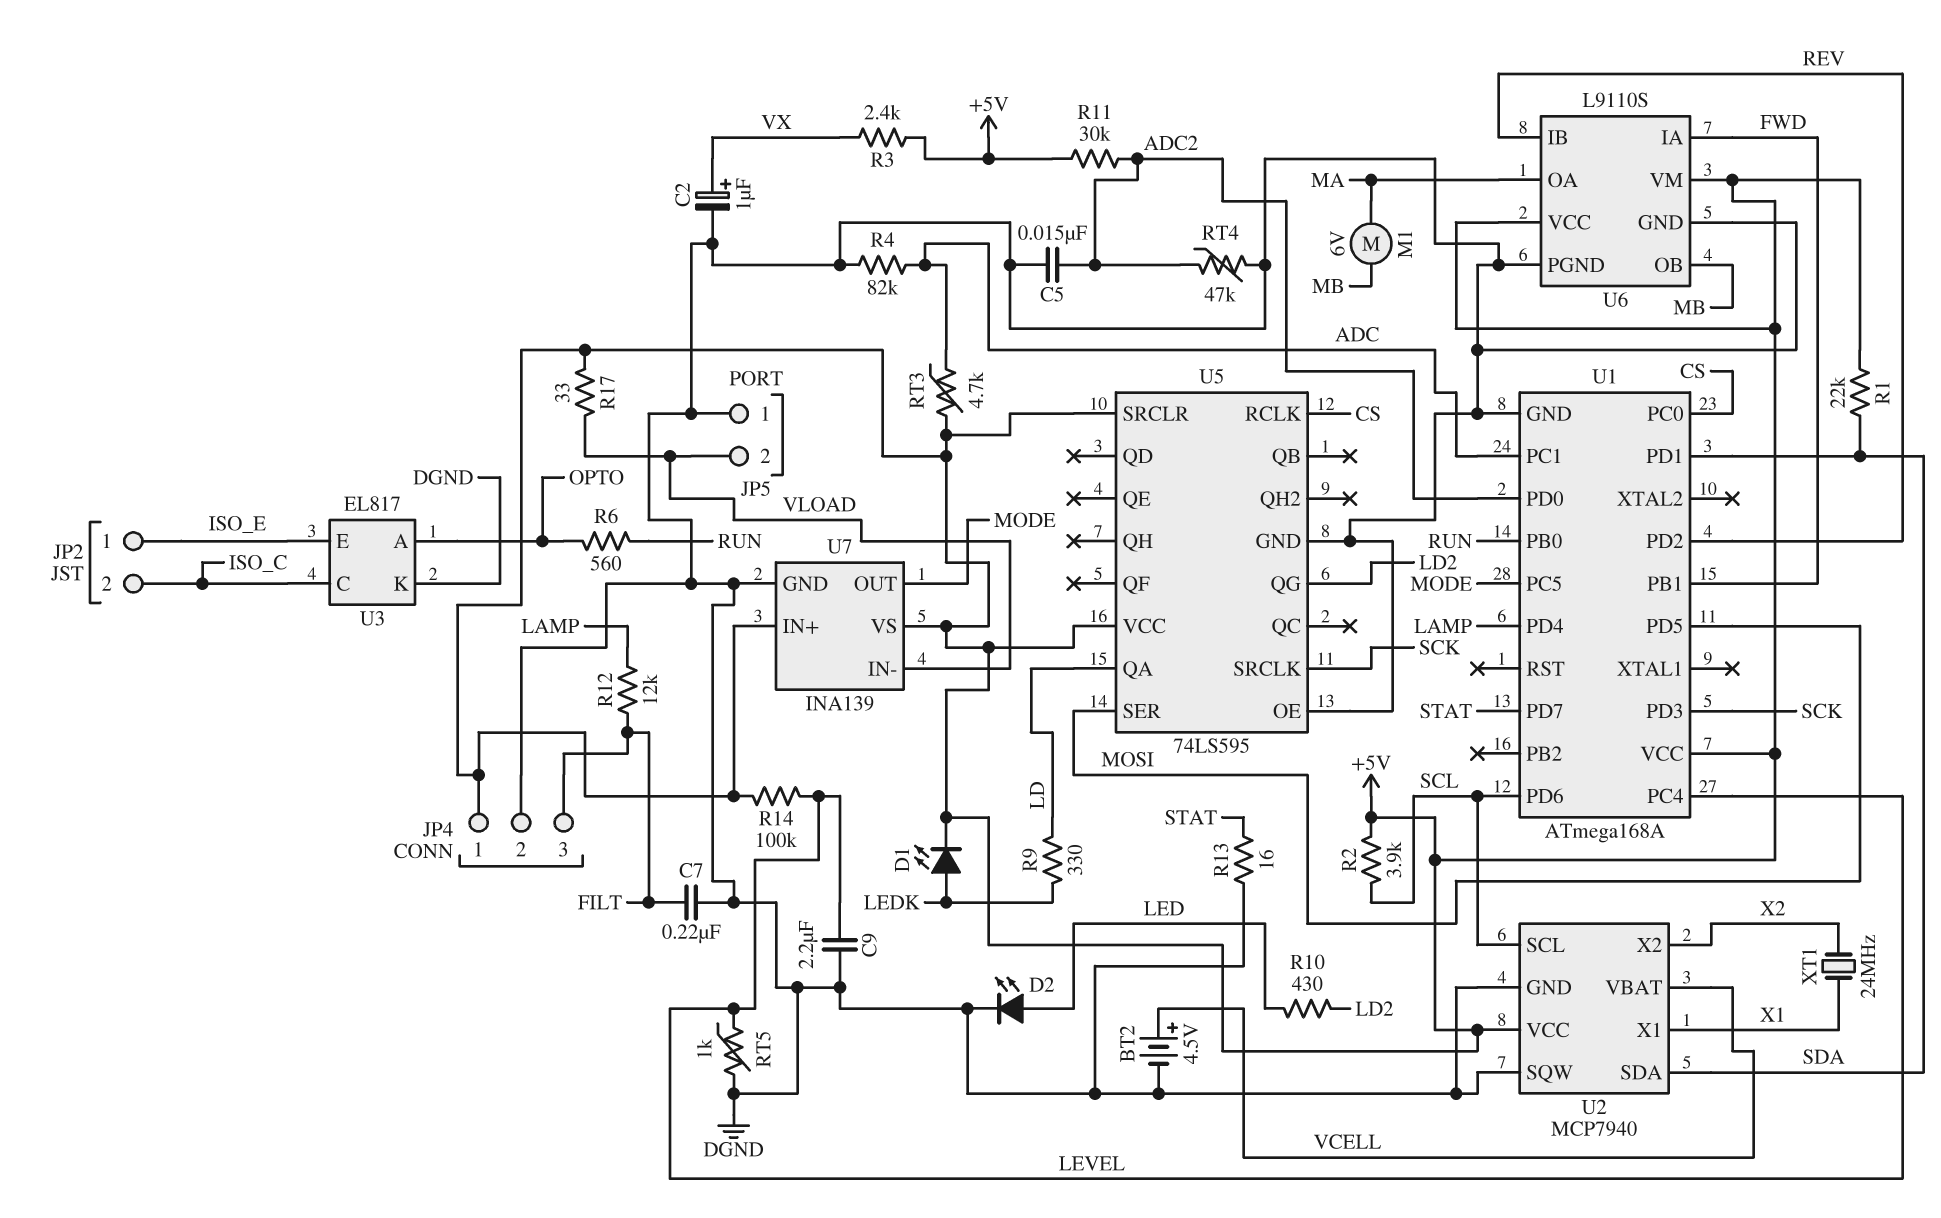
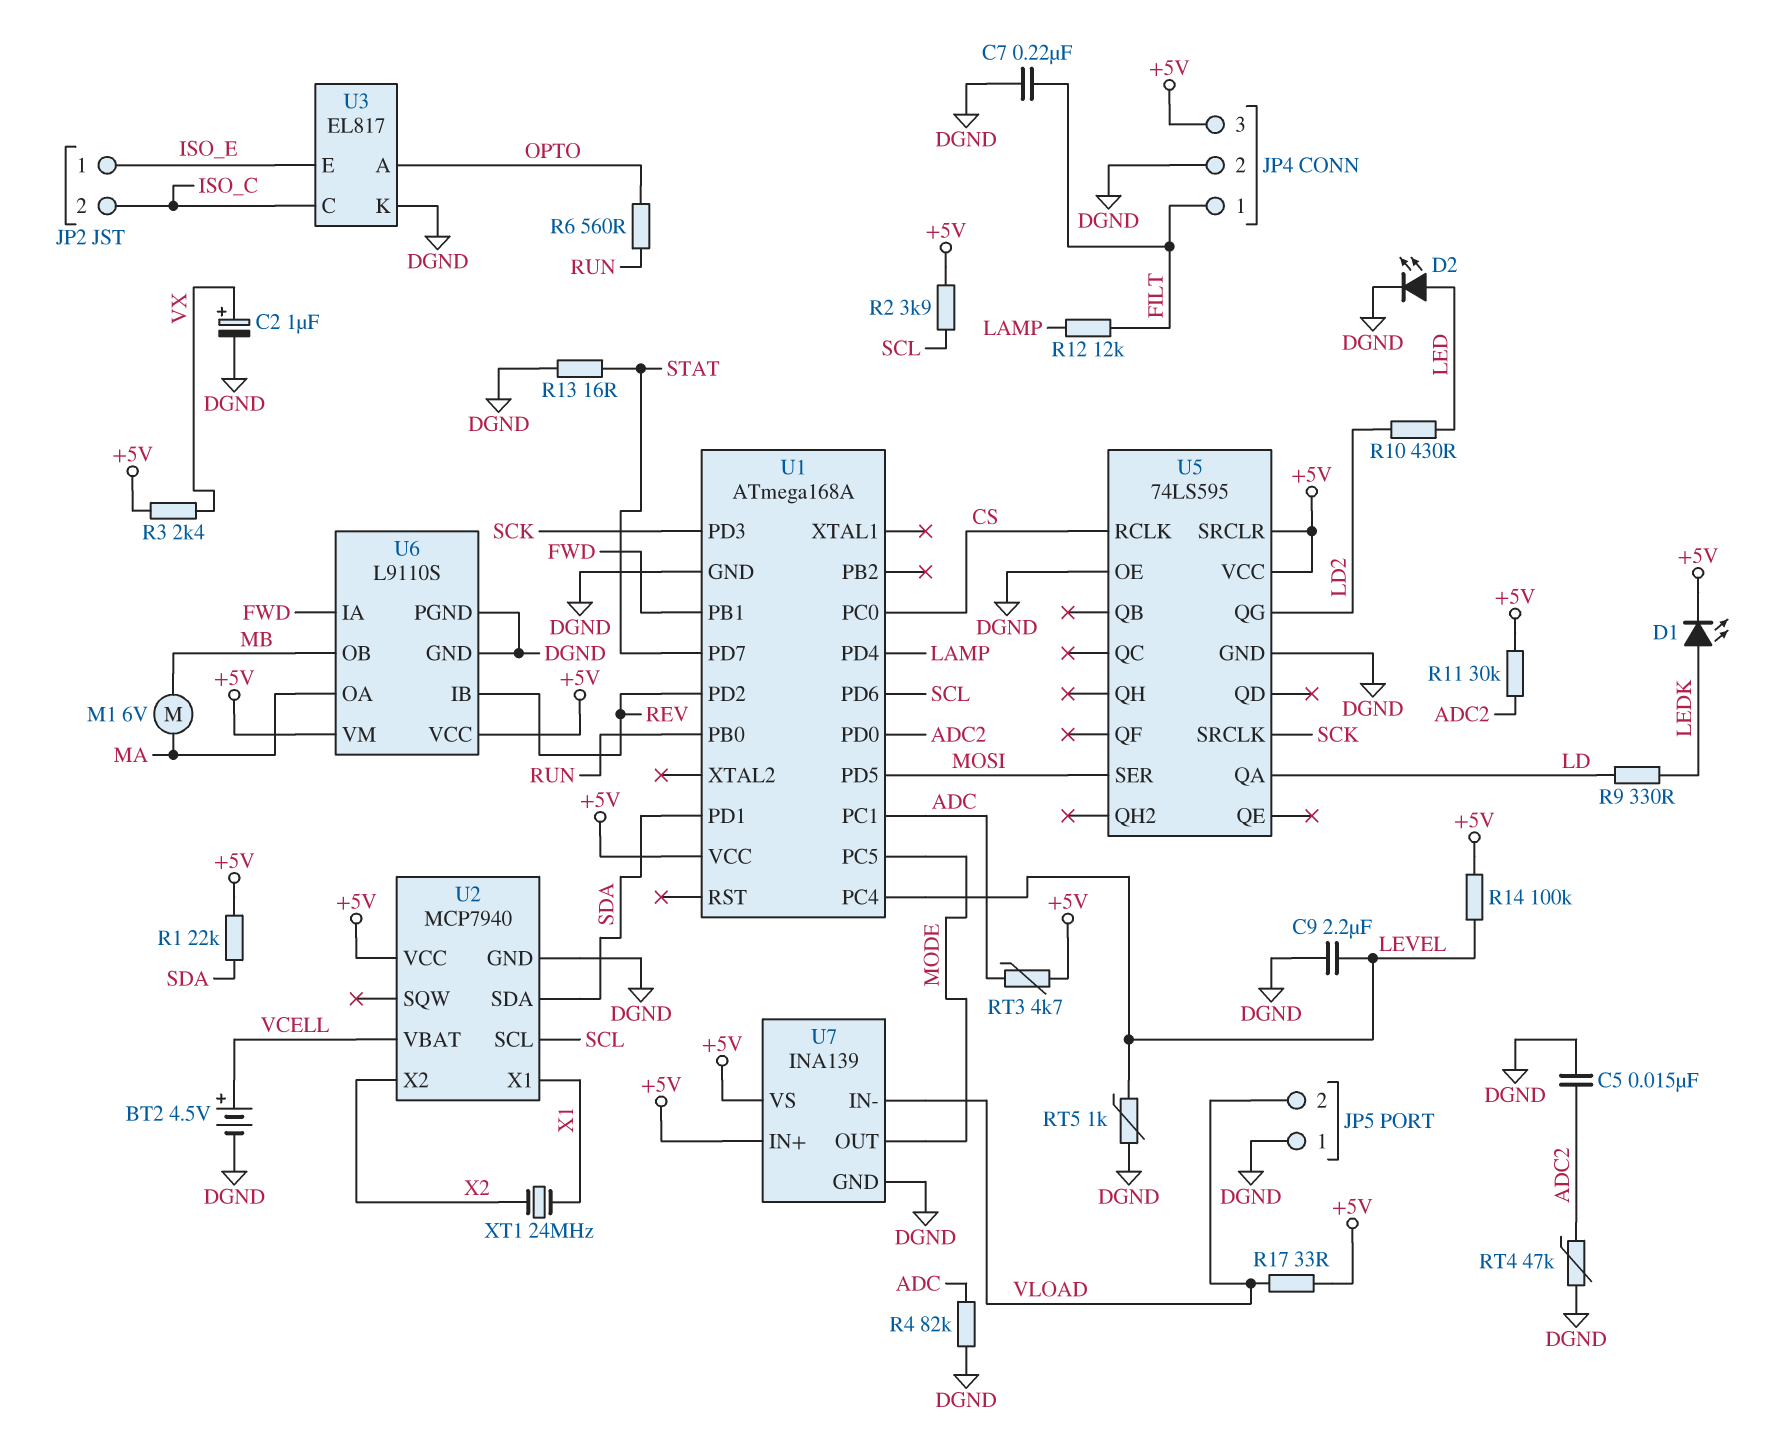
JP4 pin 1: +5V -> FILT
JP4 pin 3: FILT -> +5V
U2 pin SQW: DGND -> none

